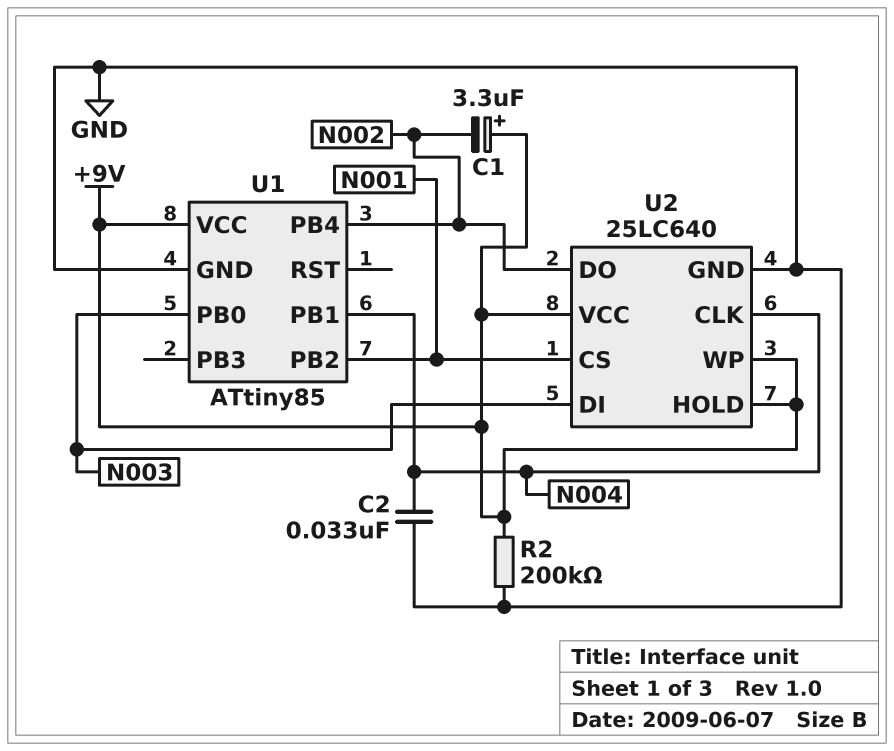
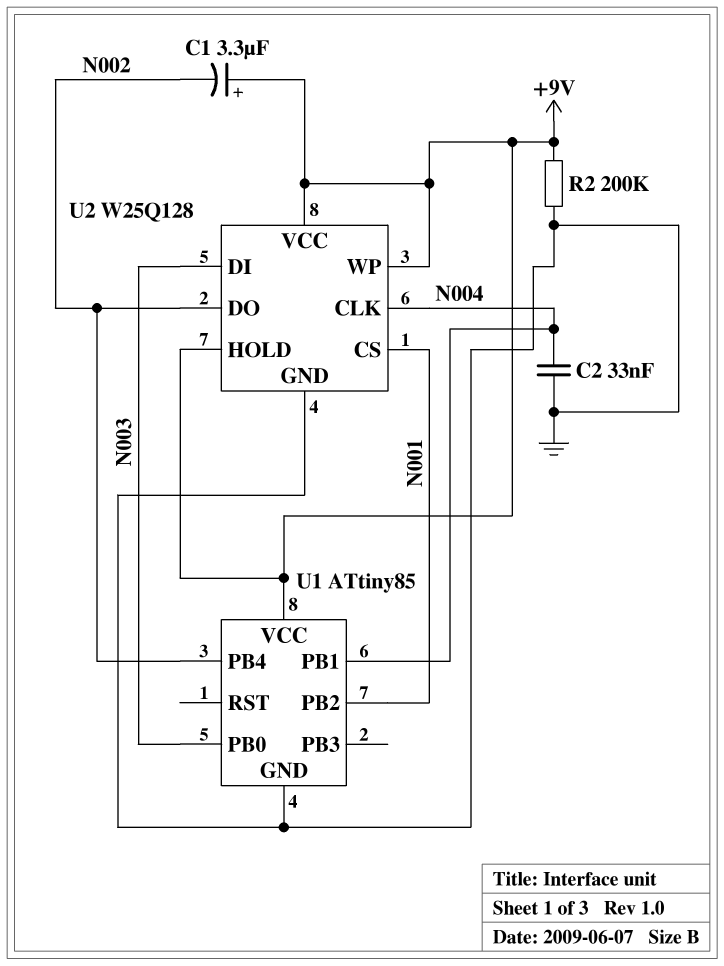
U2: 25LC640 -> W25Q128

